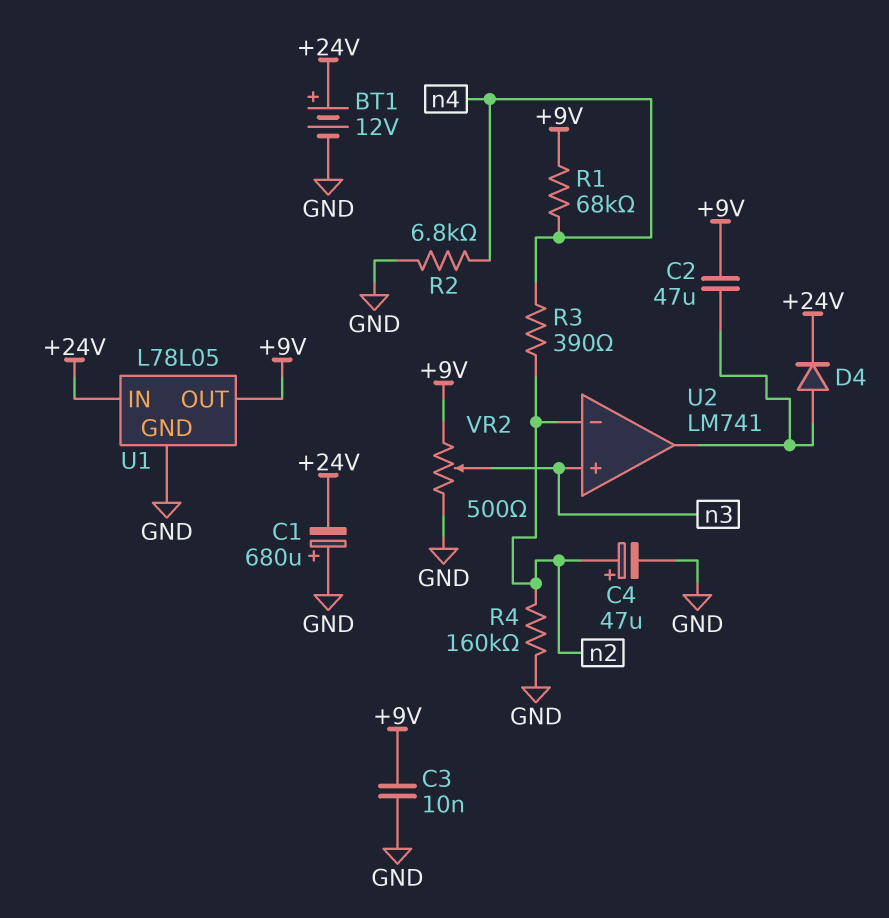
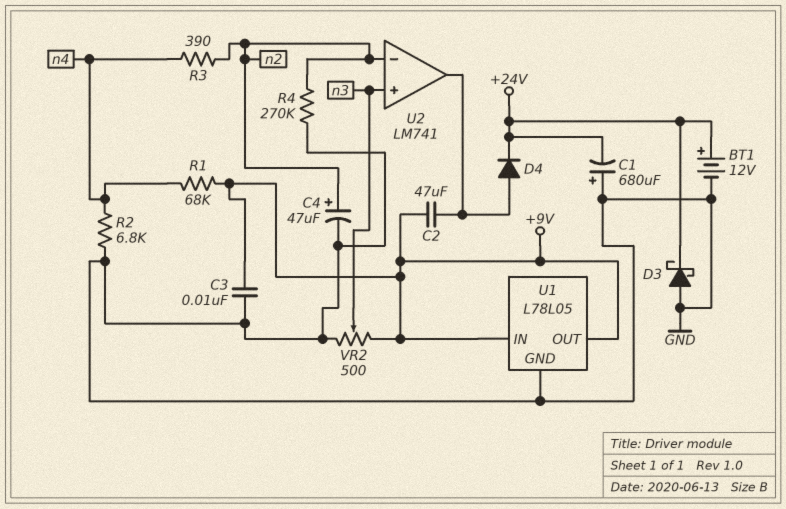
D3: none -> schottky (A GND, K +24V)
R4: 160k (GND, n2) -> 270k (GND, n2)
U1 pin IN: +24V -> +9V

